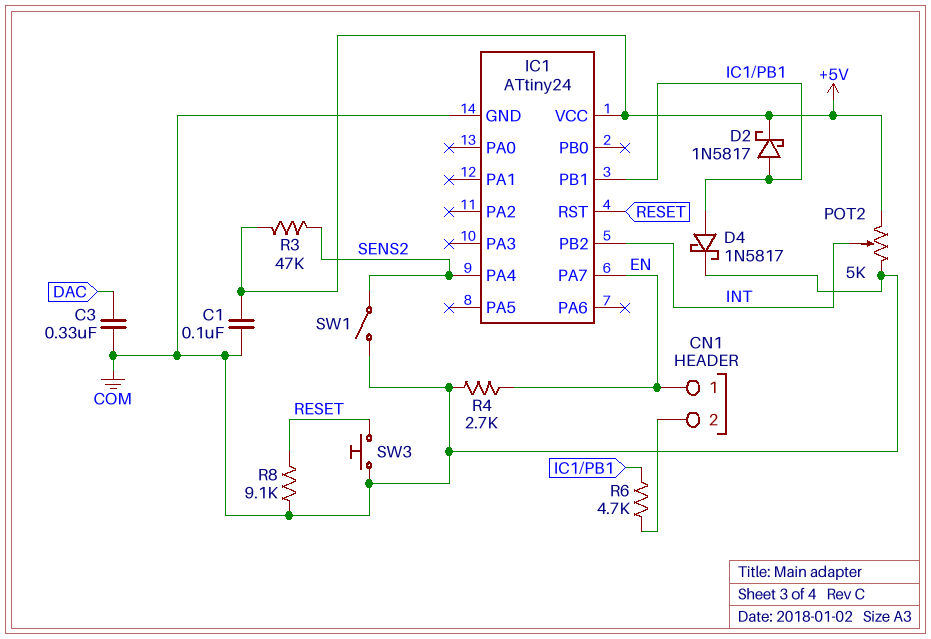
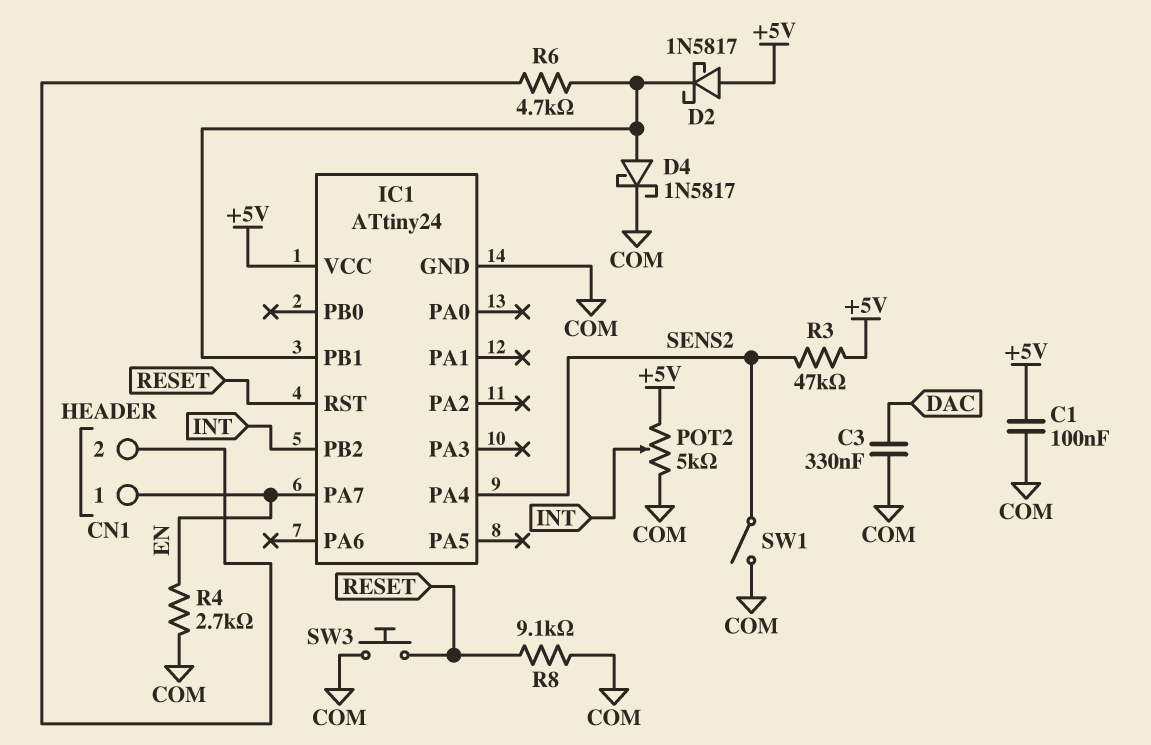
D2: schottky 1N5817 (A IC1/PB1, K +5V) -> schottky 1N5817 (A +5V, K IC1/PB1)

